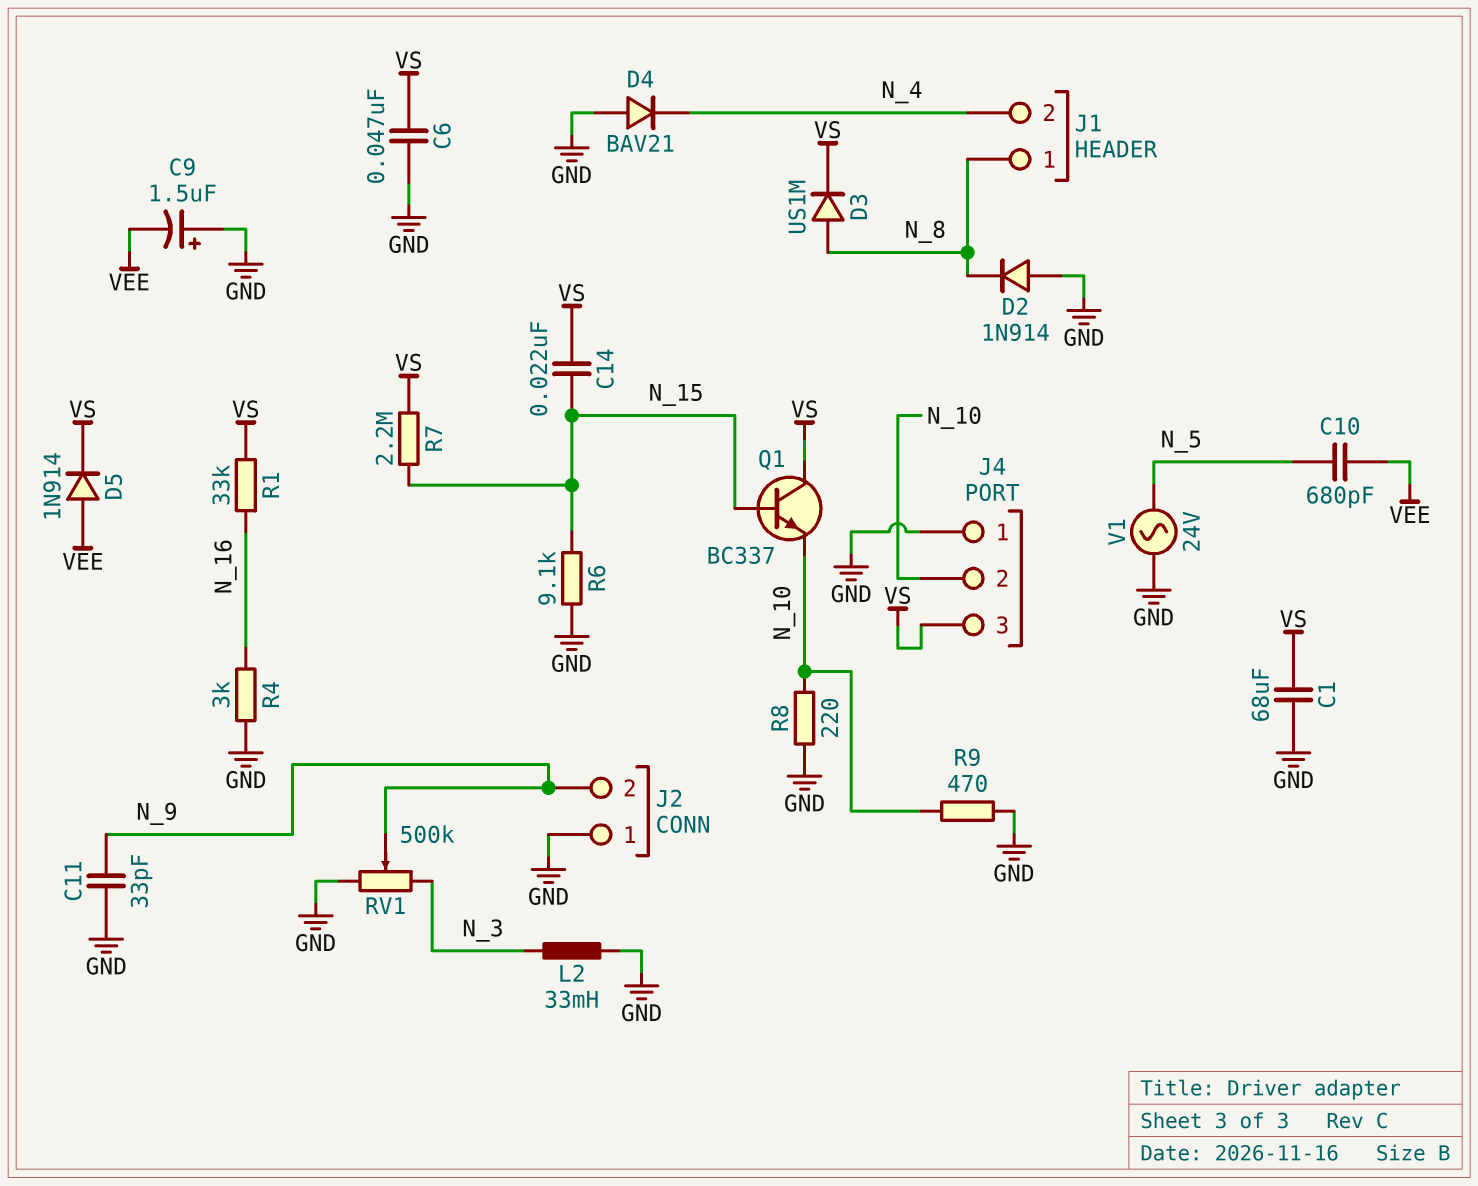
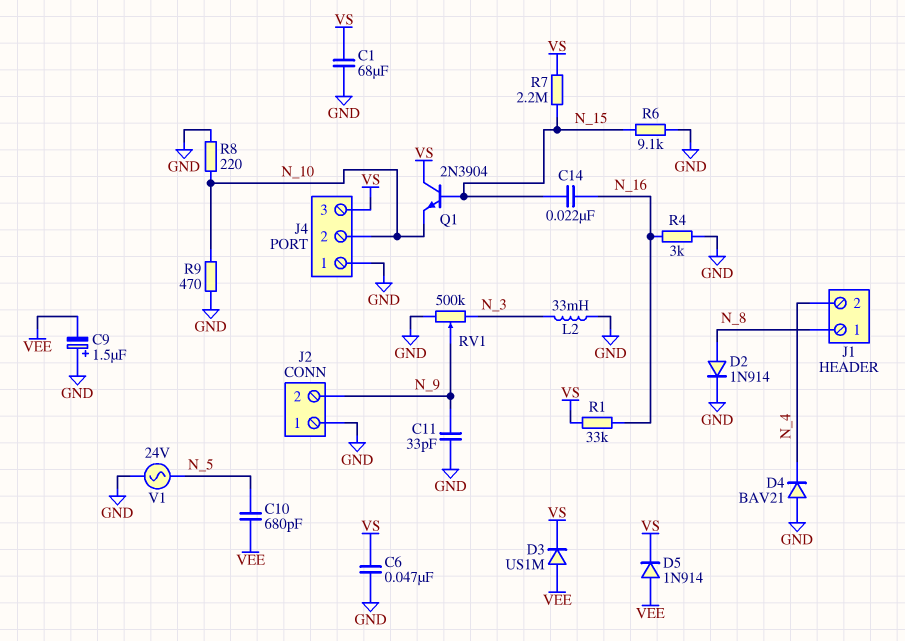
C14: 22nF (N_15, VS) -> 22nF (N_15, N_16)
D2: diode 1N914 (A GND, K N_8) -> diode 1N914 (A N_8, K GND)
D3: diode US1M (A N_8, K VS) -> diode US1M (A VEE, K VS)
Q1: NPN BC337 (B N_15, C VS, E N_10) -> NPN 2N3904 (B N_15, C VS, E N_10)

